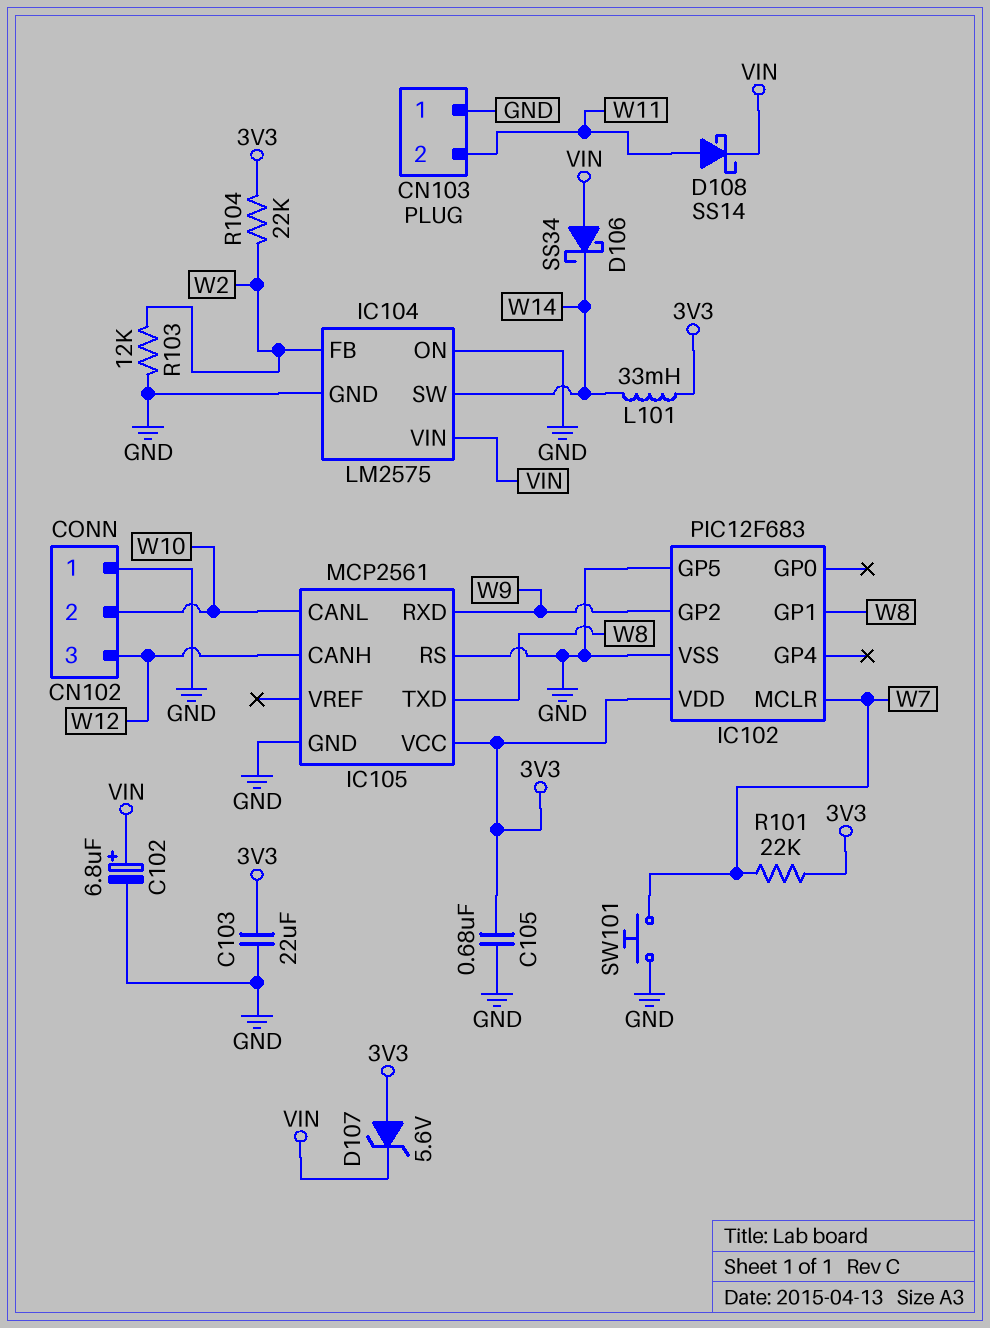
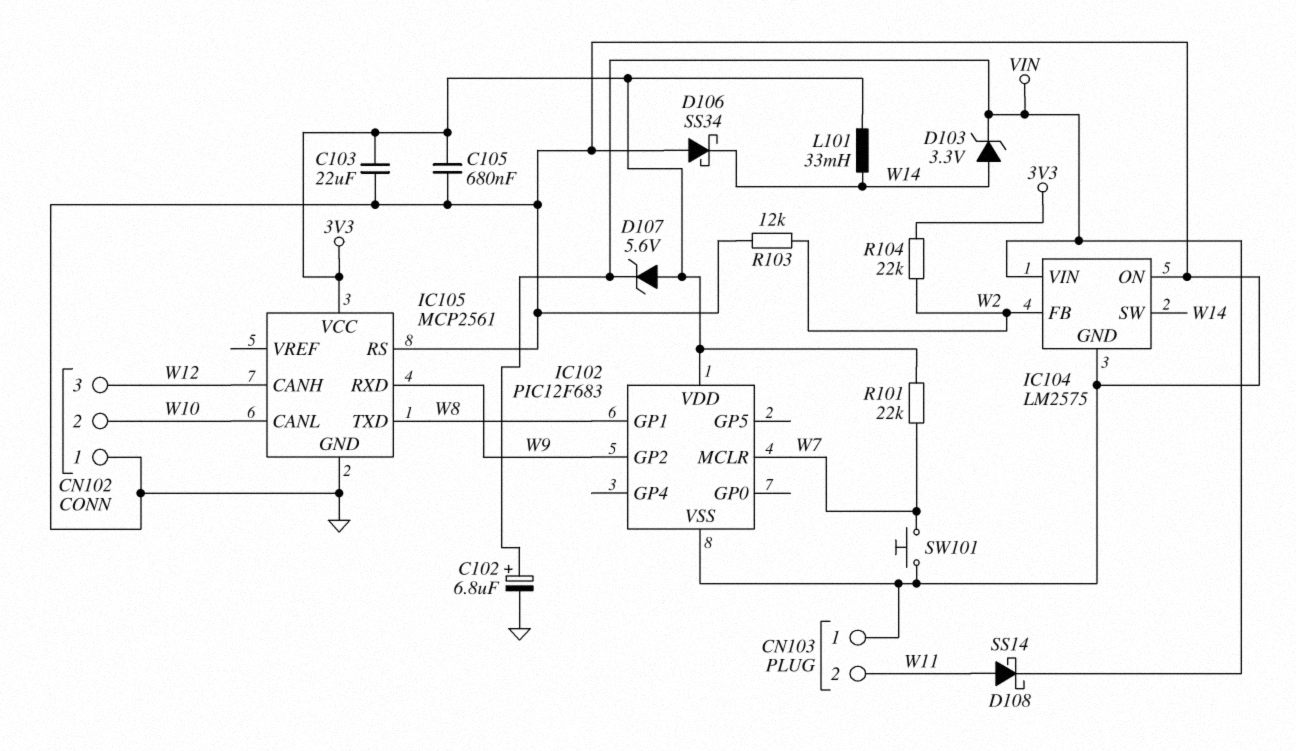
D103: none -> zener 3.3V (A W14, K VIN)
D106: schottky SS34 (A VIN, K W14) -> schottky SS34 (A GND, K W14)
IC102 pin GP5: GND -> none

